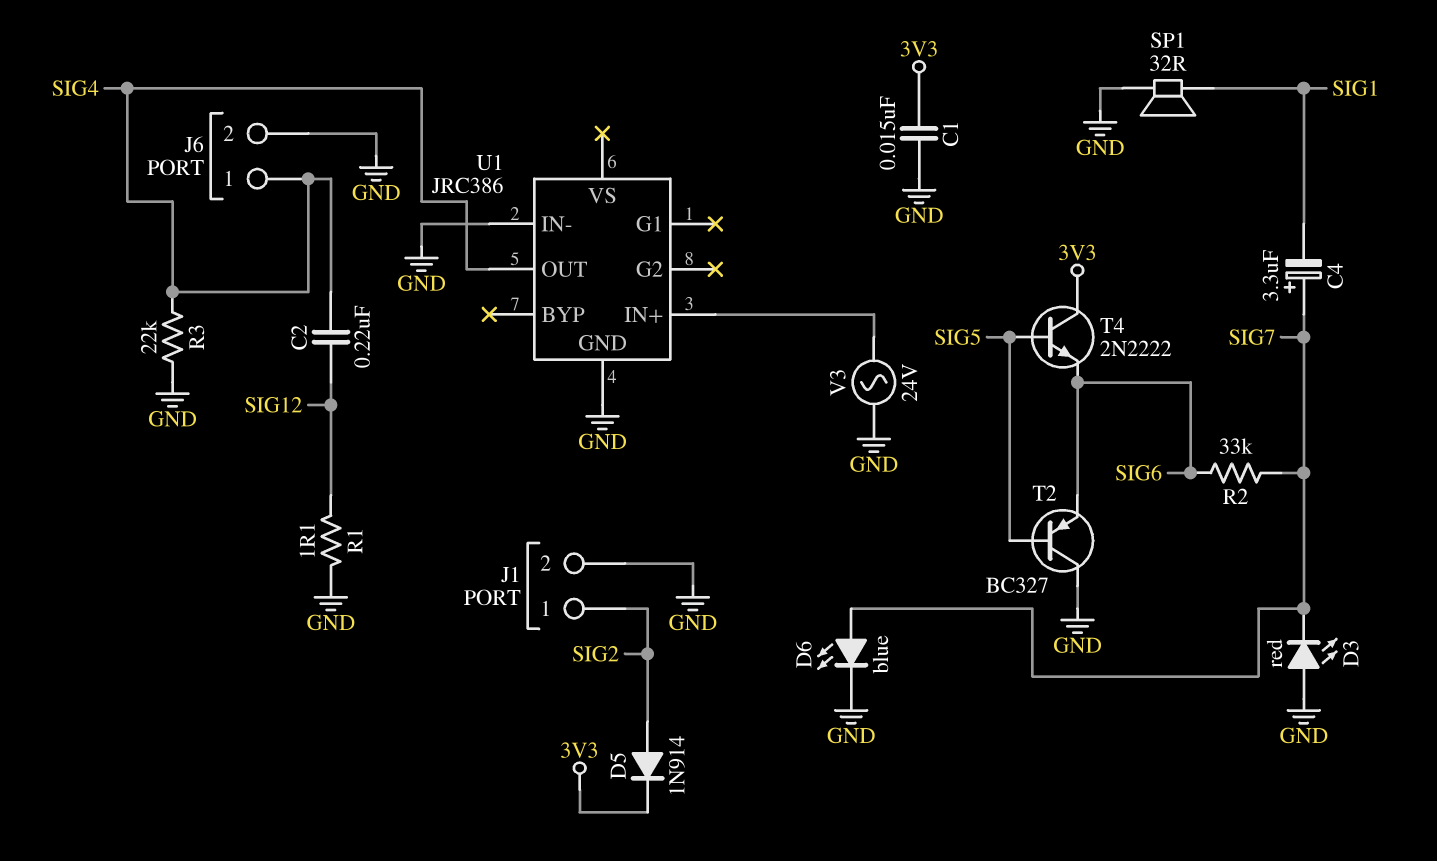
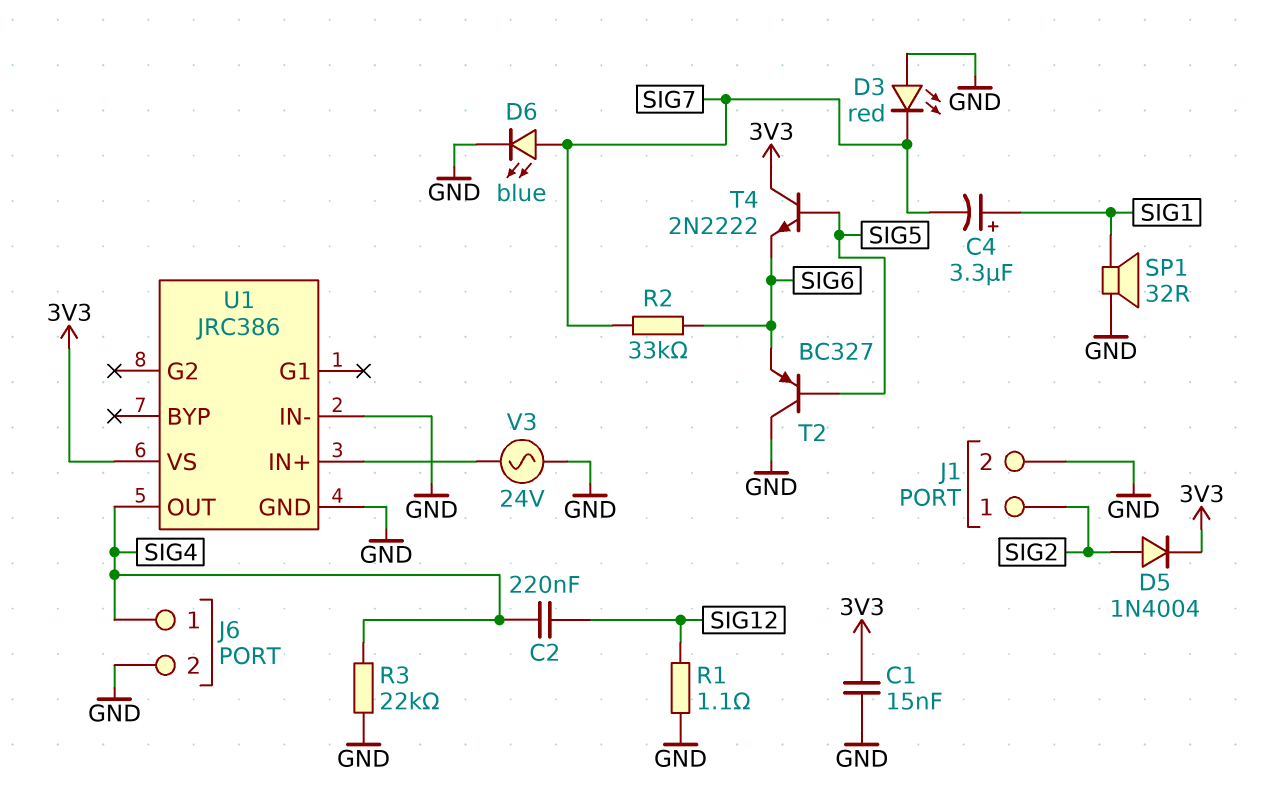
C4: 3.3uF (plus SIG7, minus SIG1) -> 3.3uF (plus SIG1, minus SIG7)
D5: diode 1N914 (A SIG2, K 3V3) -> diode 1N4004 (A SIG2, K 3V3)
U1 pin VS: none -> 3V3

